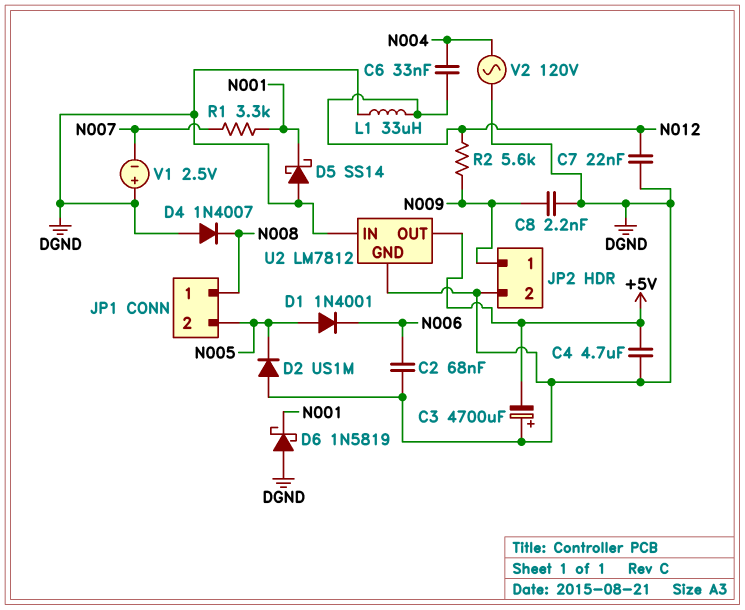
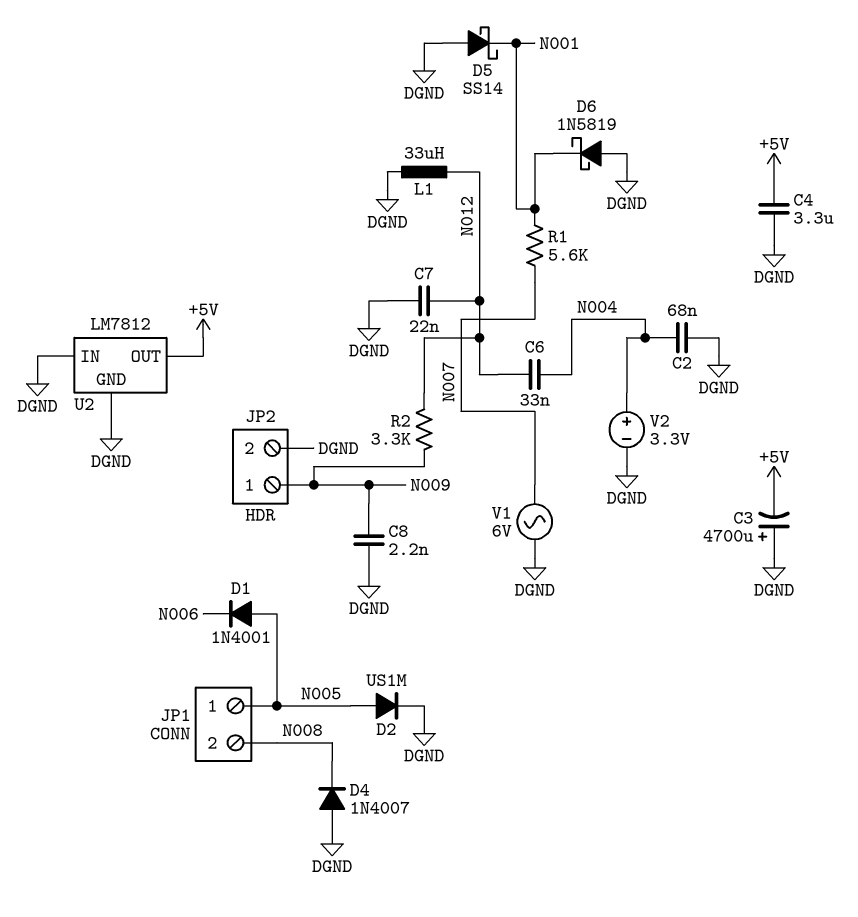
C2: 68nF (DGND, N006) -> 68nF (DGND, N004)
C4: 4.7uF (+5V, DGND) -> 3.3uF (+5V, DGND)
D2: diode US1M (A DGND, K N005) -> diode US1M (A N005, K DGND)
JP1 pin 1: N008 -> N005
JP1 pin 2: N005 -> N008
R1: 3.3k (N001, N007) -> 5.6k (N001, N007)
R2: 5.6k (N009, N012) -> 3.3k (N009, N012)
V1: 2.5V (plus DGND, minus N007) -> AC 6V (DGND, N007)
V2: AC 120V (DGND, N004) -> 3.3V (plus N004, minus DGND)

